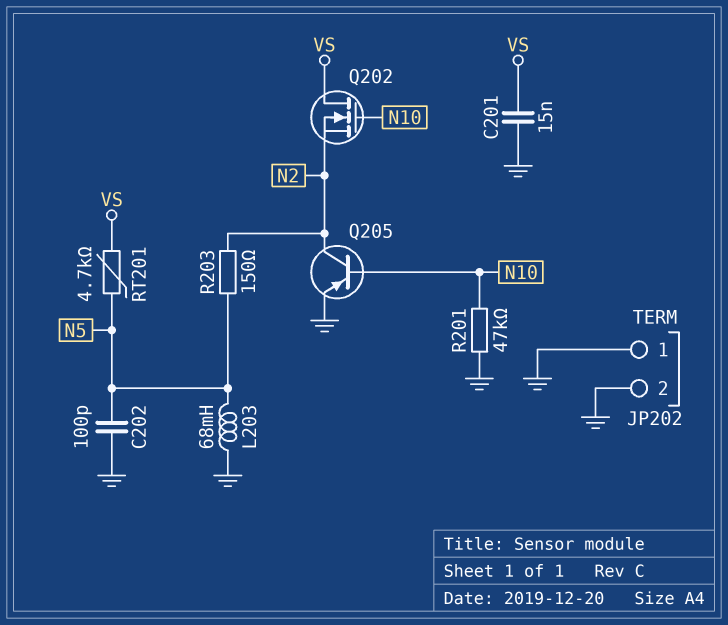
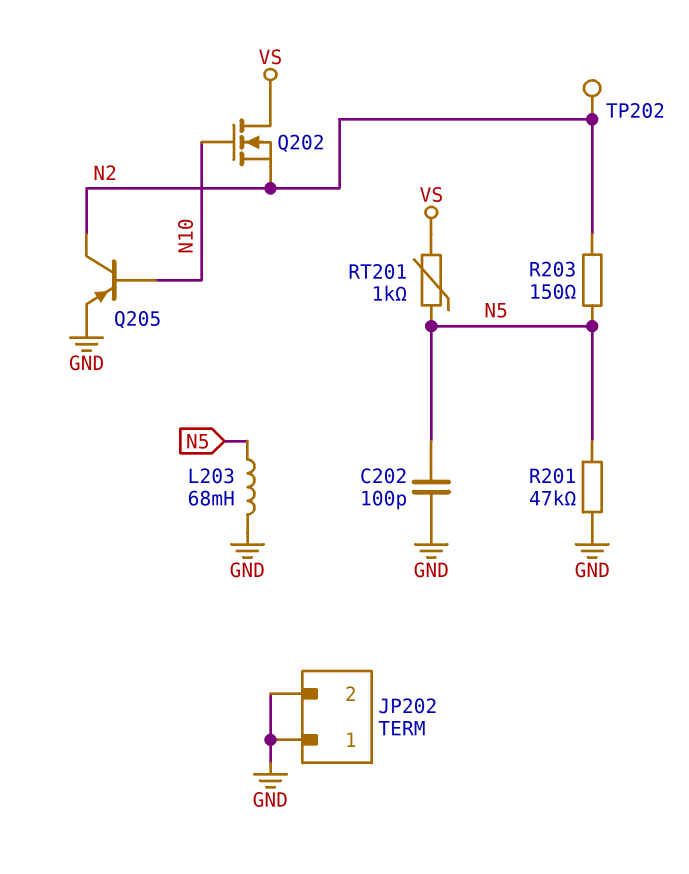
C201: 15nF (GND, VS) -> none
R201: 47k (GND, N10) -> 47k (GND, N5)
RT201: 4.7k (N5, VS) -> 1k (N5, VS)
TP202: none -> test point (N2)

